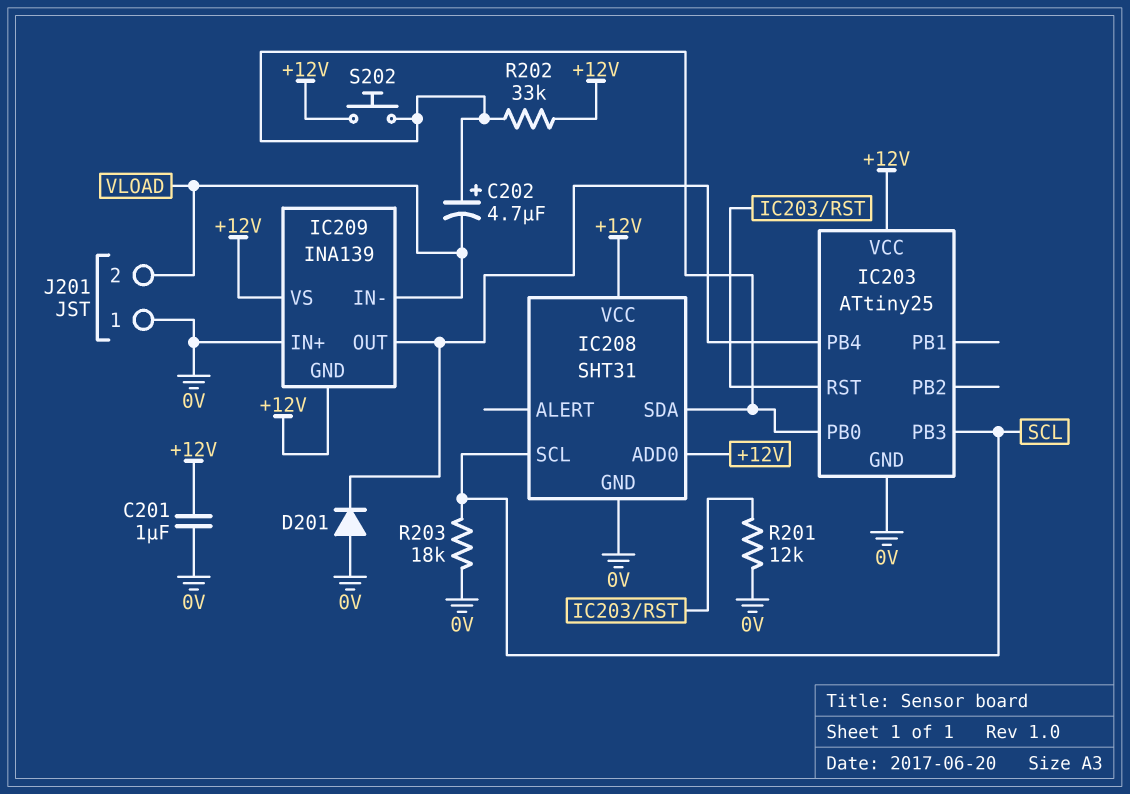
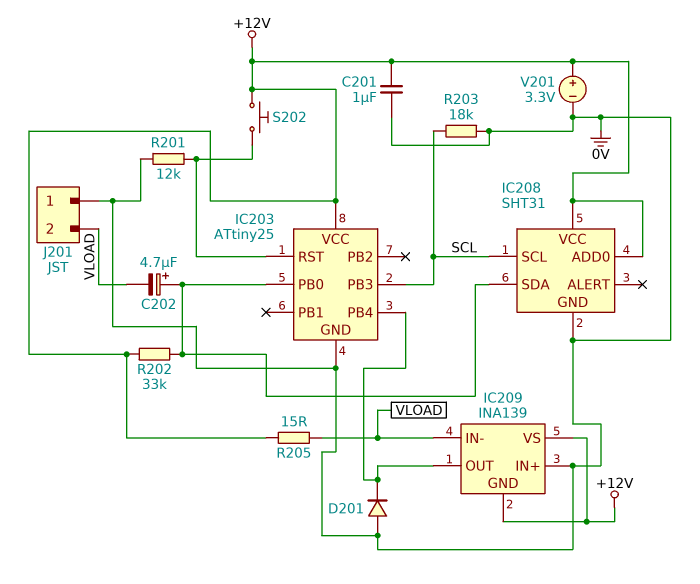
R205: none -> 15 (+12V, VLOAD)
S202: button (+12V, IC203/PB0) -> button (+12V, IC203/RST)
V201: none -> 3.3V (plus +12V, minus 0V)

